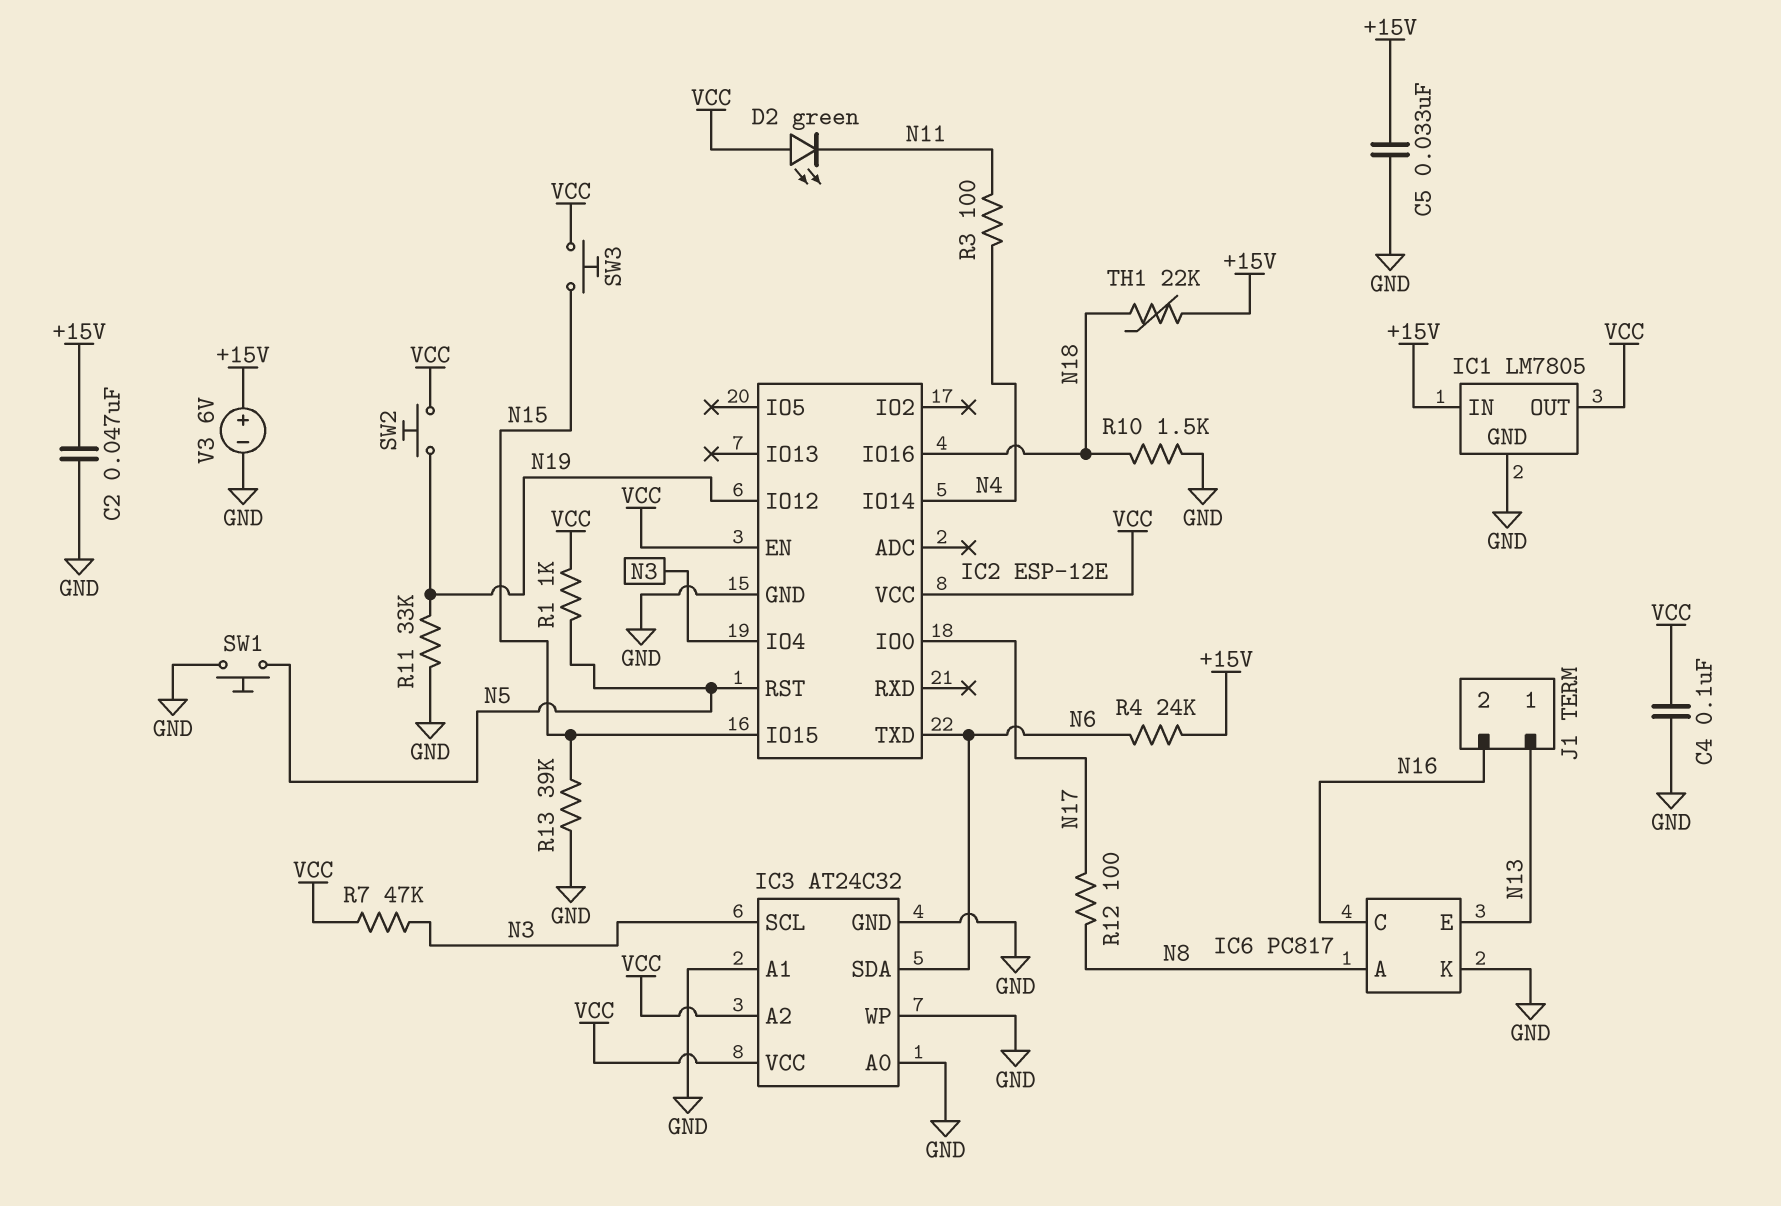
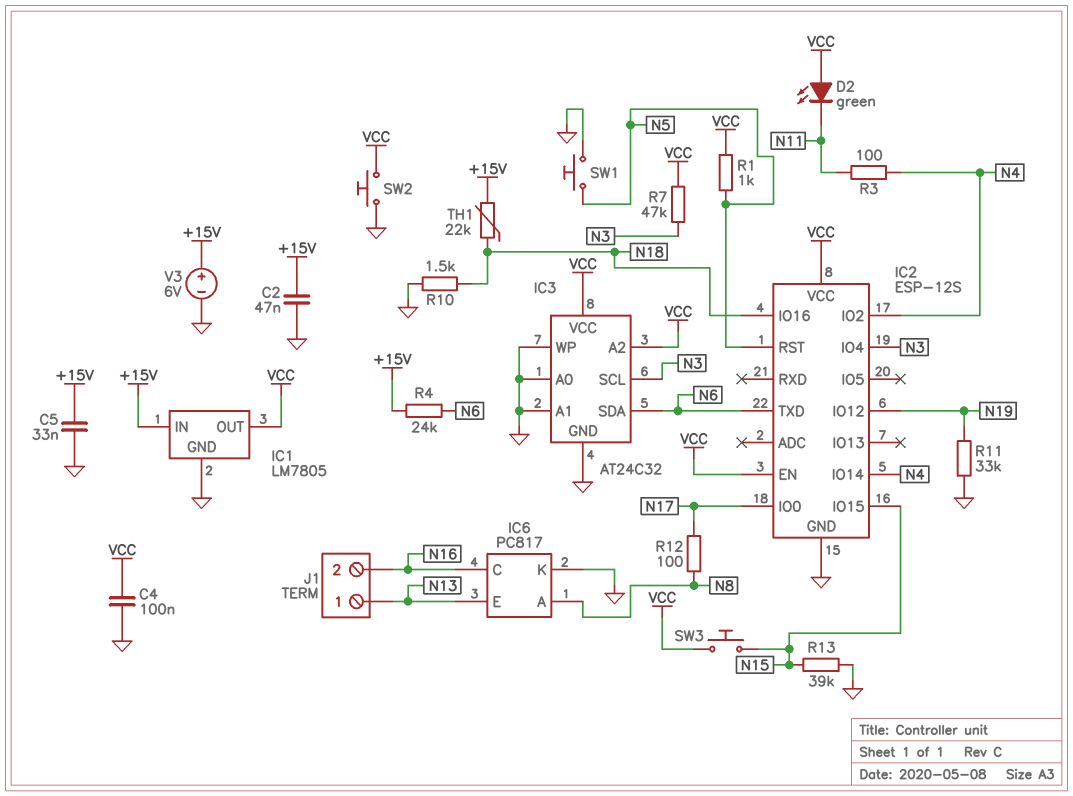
IC2: ESP-12E -> ESP-12S
IC2 pin IO2: none -> N4
SW2: button (N19, VCC) -> button (GND, VCC)

